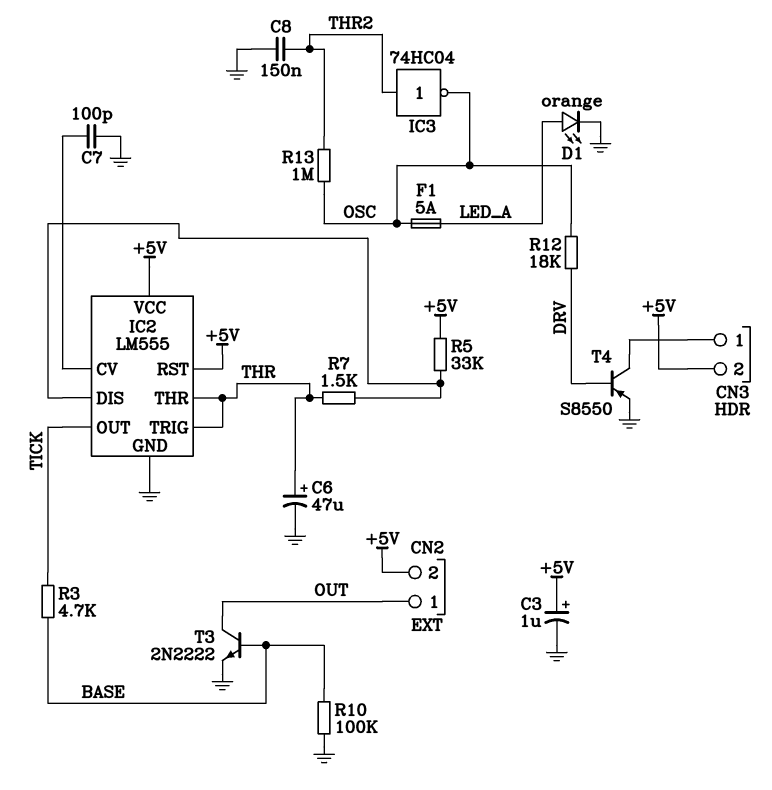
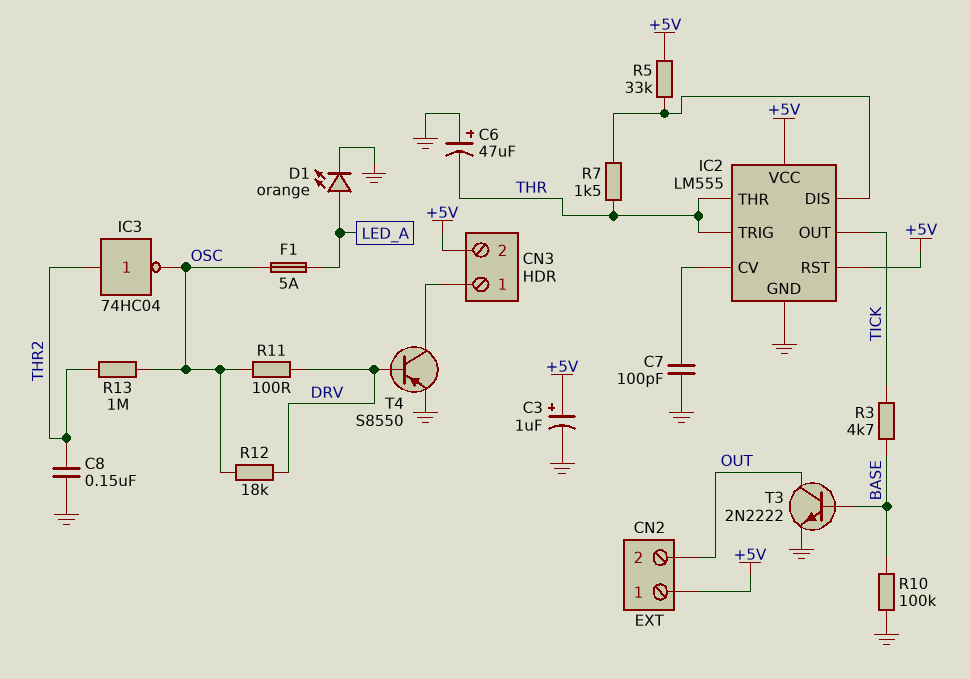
C6: 47uF (plus THR, minus GND) -> 47uF (plus GND, minus THR)
CN2 pin 1: OUT -> +5V
CN2 pin 2: +5V -> OUT
R11: none -> 100 (DRV, OSC)

